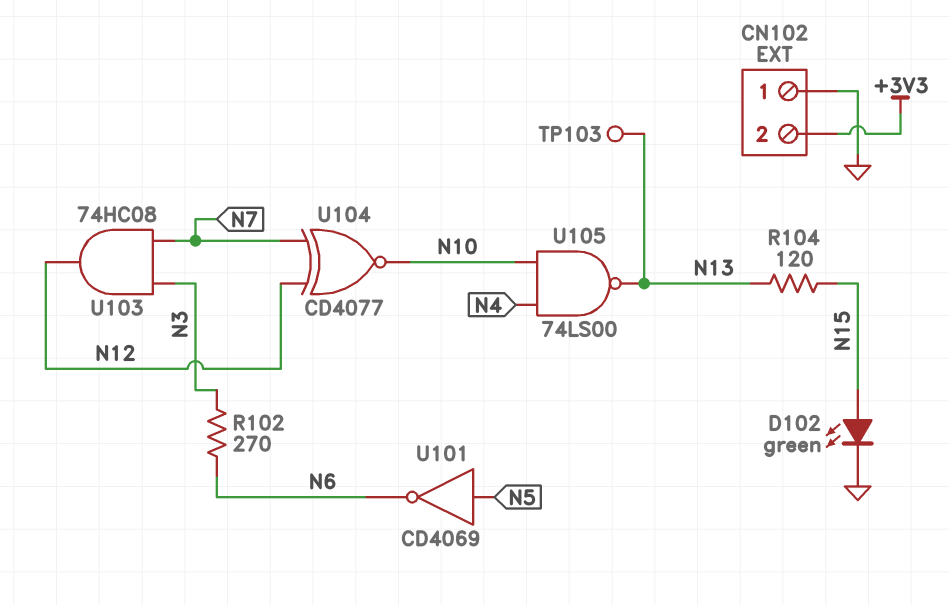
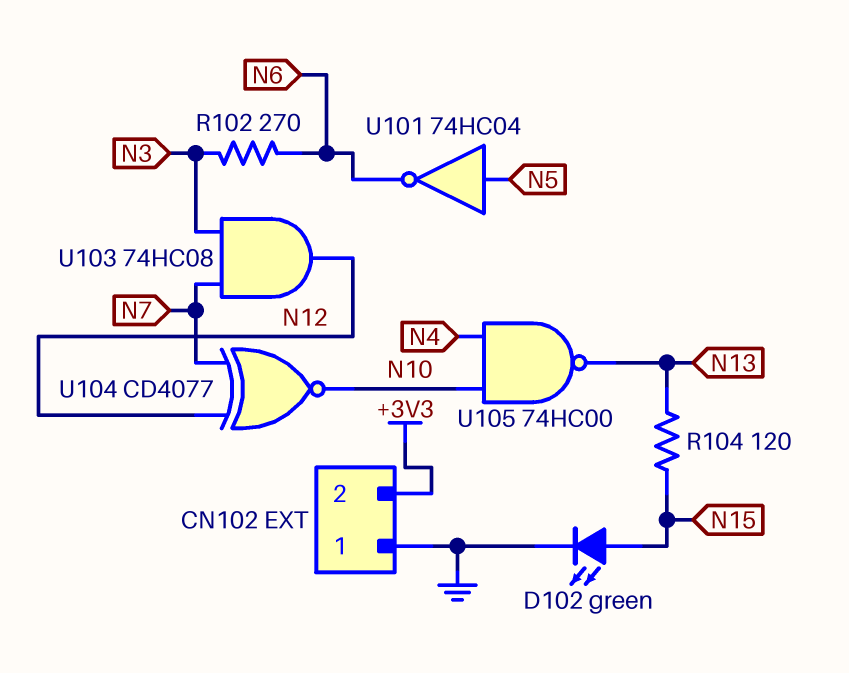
TP103: test point (N13) -> none
U101: NOT CD4069 (in N5, out N6) -> NOT 74HC04 (in N5, out N6)
U105: NAND 74LS00 (in N4, in N10, out N13) -> NAND 74HC00 (in N4, in N10, out N13)

